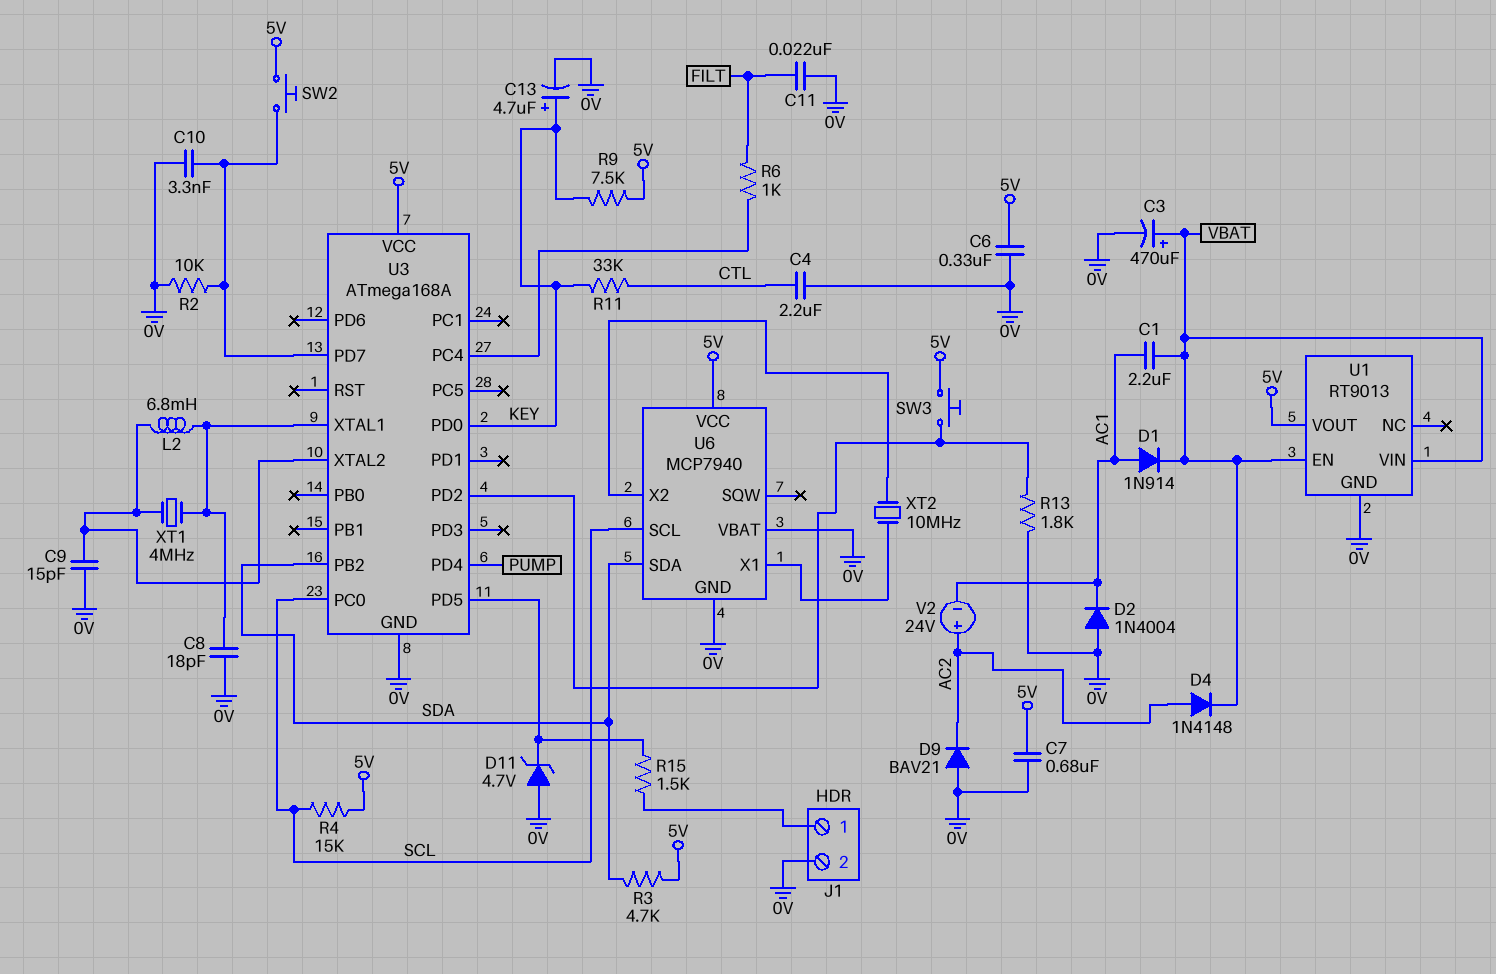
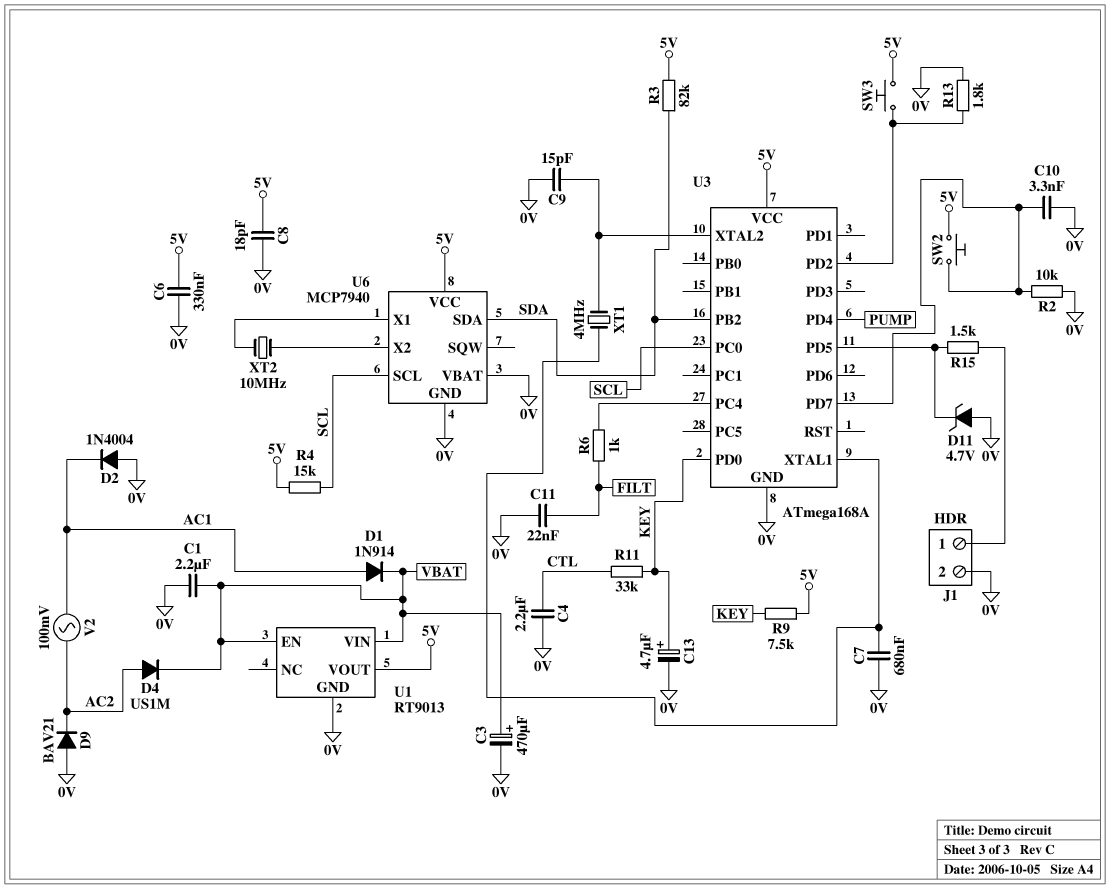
C1: 2.2uF (AC1, VBAT) -> 2.2uF (0V, VBAT)
C7: 680nF (0V, 5V) -> 680nF (0V, U3/XTAL1)
C8: 18pF (0V, U3/XTAL1) -> 18pF (0V, 5V)
D4: diode 1N4148 (A AC2, K VBAT) -> diode US1M (A AC2, K VBAT)
L2: 6.8mH (U3/XTAL1, U3/XTAL2) -> none
R3: 4.7k (5V, SDA) -> 82k (5V, SDA)
V2: 24V (plus AC2, minus AC1) -> AC 100mV (AC1, AC2)

